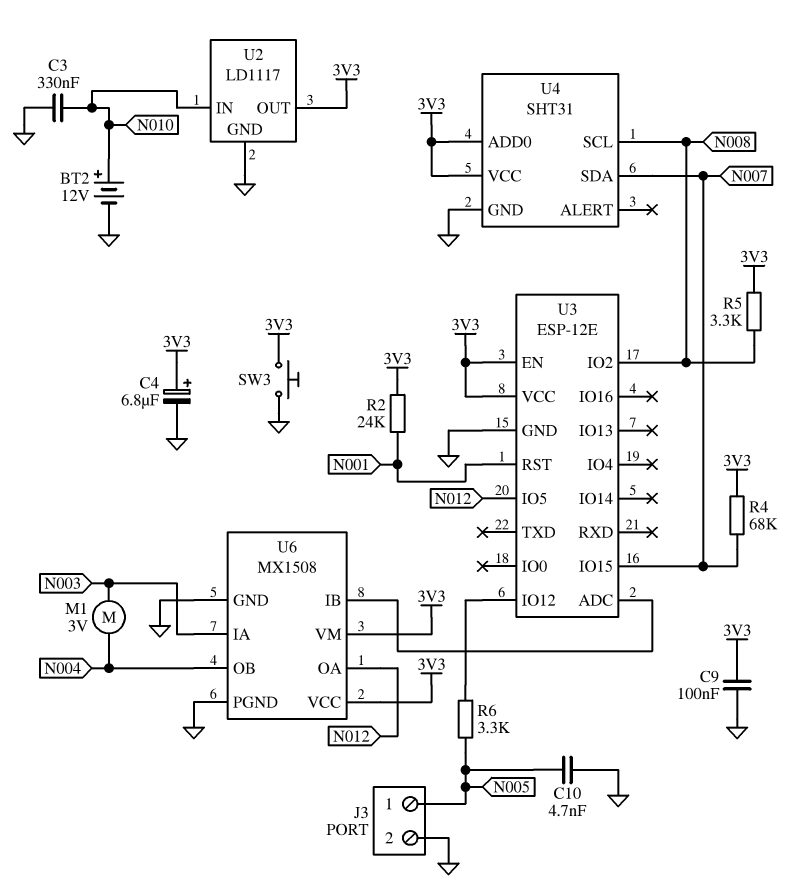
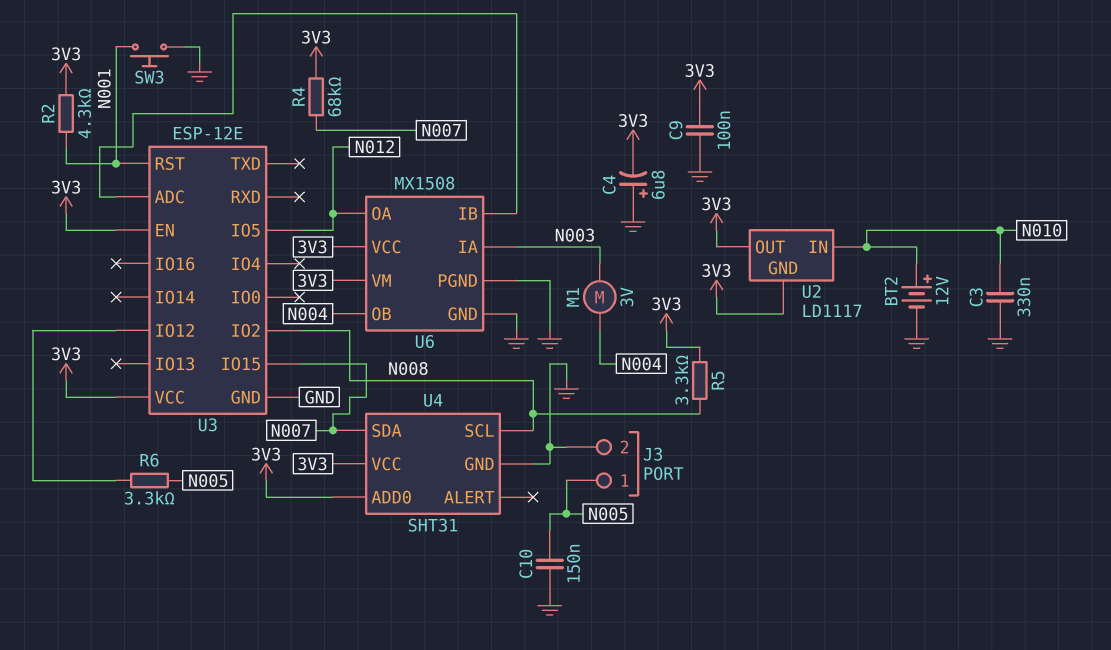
C4: 6.8uF (plus 3V3, minus GND) -> 6.8uF (plus GND, minus 3V3)
C10: 4.7nF (GND, N005) -> 150nF (GND, N005)
R2: 24k (3V3, N001) -> 4.3k (3V3, N001)
SW3: button (3V3, GND) -> button (GND, N001)
U2 pin GND: GND -> 3V3

